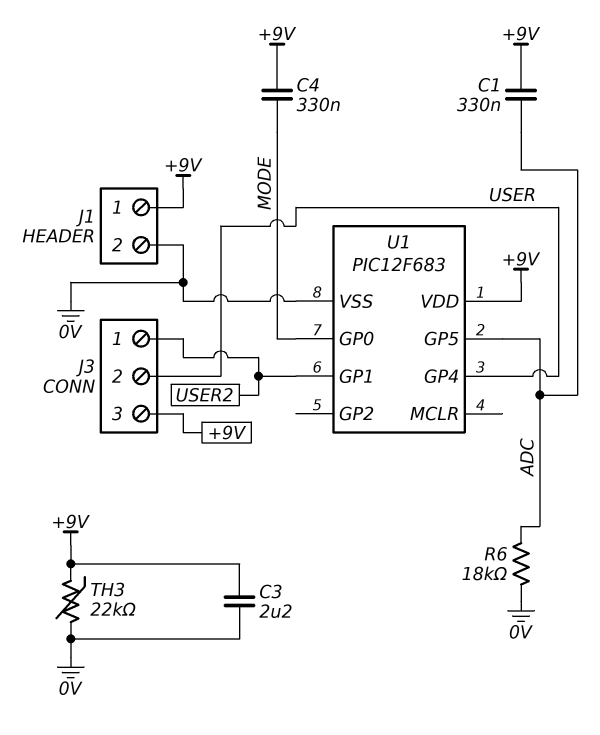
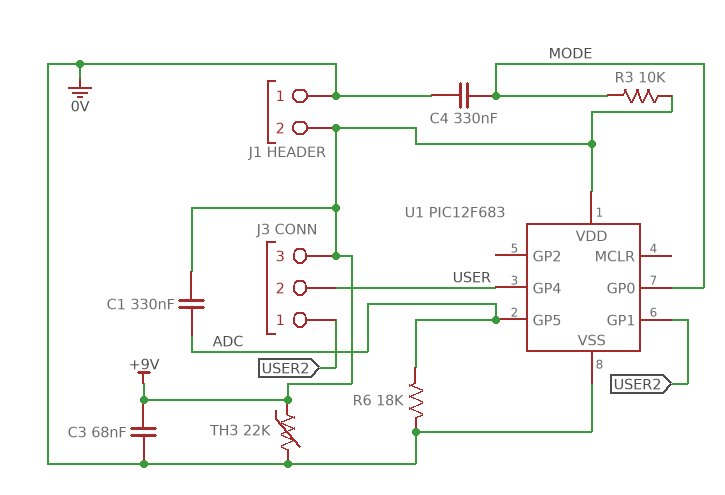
C3: 2.2uF (+9V, 0V) -> 68nF (+9V, 0V)
C4: 330nF (+9V, MODE) -> 330nF (0V, MODE)
J1 pin 1: +9V -> 0V
J1 pin 2: 0V -> +9V
R3: none -> 10k (+9V, MODE)

